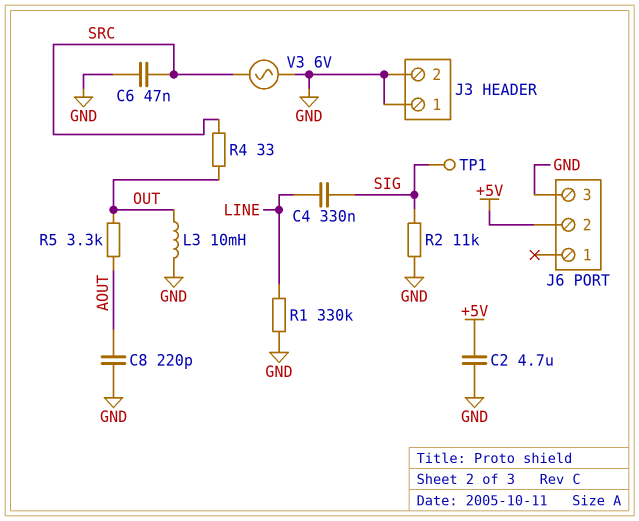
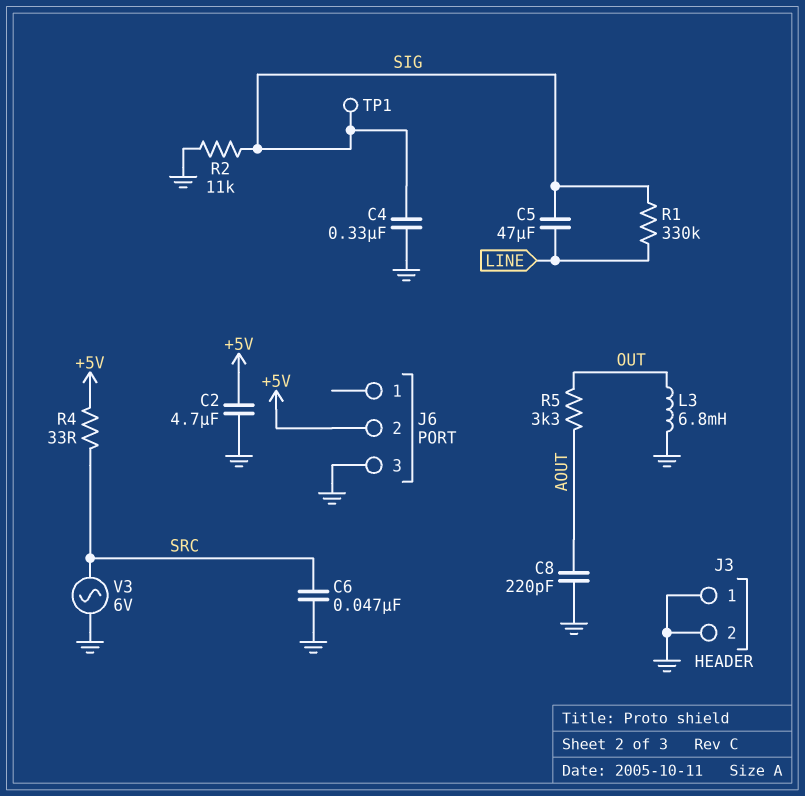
C4: 330nF (LINE, SIG) -> 330nF (GND, SIG)
C5: none -> 47uF (LINE, SIG)
L3: 10mH (GND, OUT) -> 6.8mH (GND, OUT)
R1: 330k (GND, LINE) -> 330k (LINE, SIG)
R4: 33 (OUT, SRC) -> 33 (+5V, SRC)

